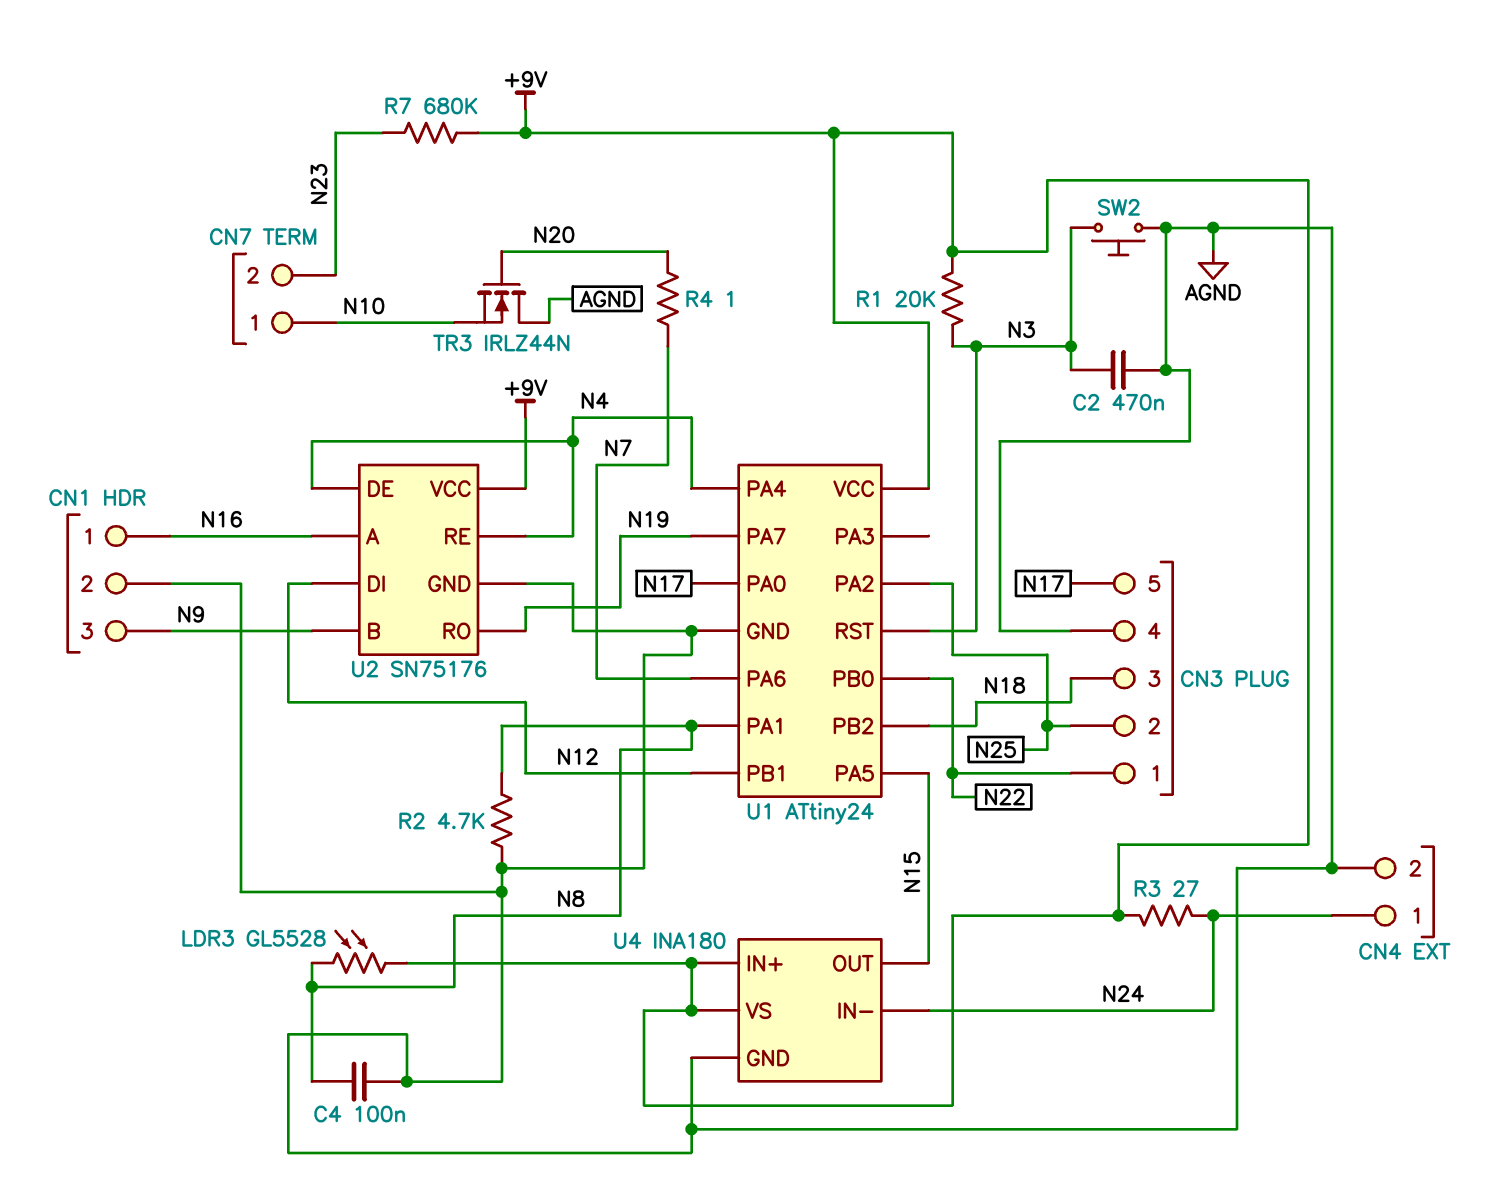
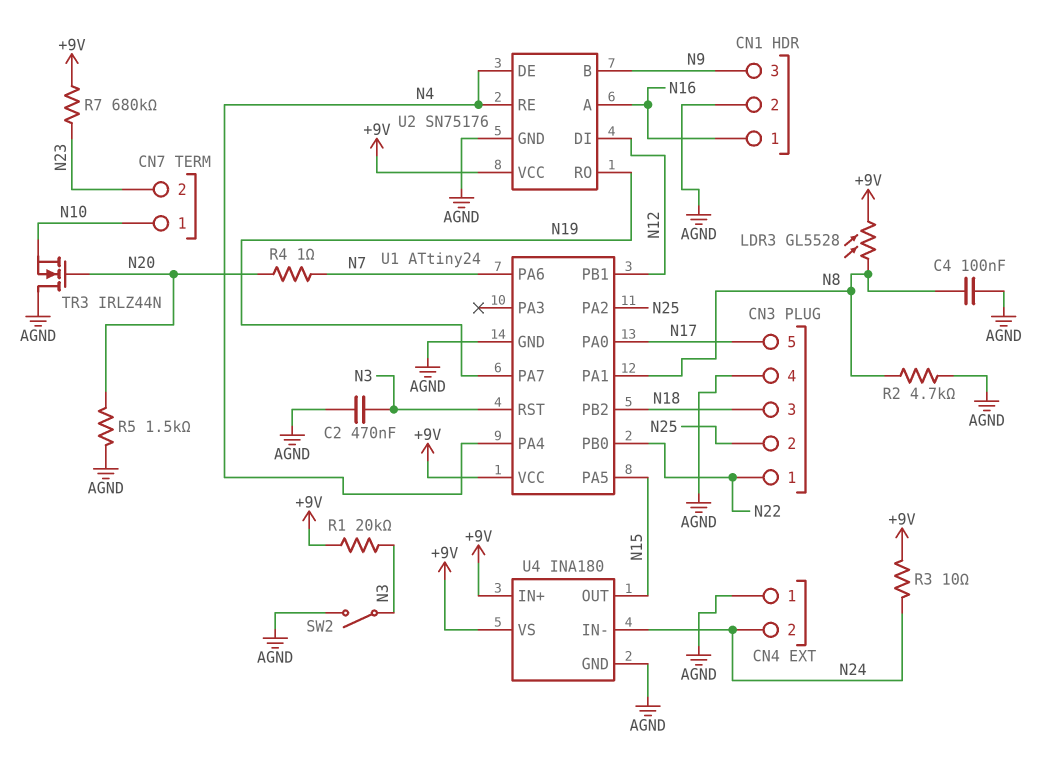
CN4 pin 1: N24 -> AGND
CN4 pin 2: AGND -> N24
R3: 27 (+9V, N24) -> 10 (+9V, N24)
R5: none -> 1.5k (AGND, N20)
SW2: button (AGND, N3) -> switch (AGND, N3)

